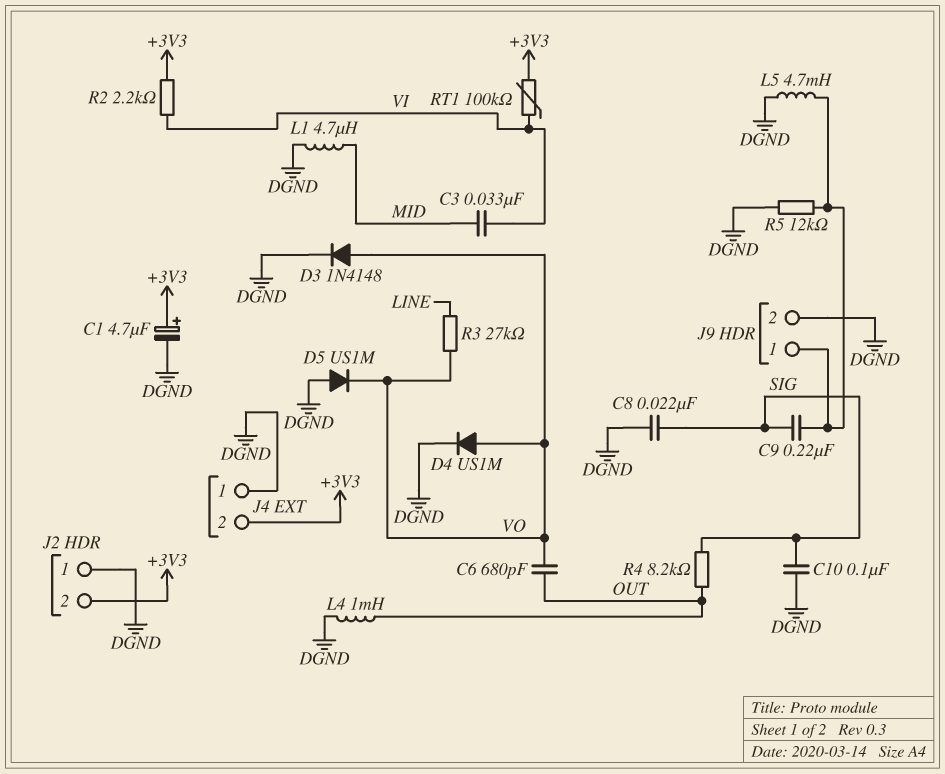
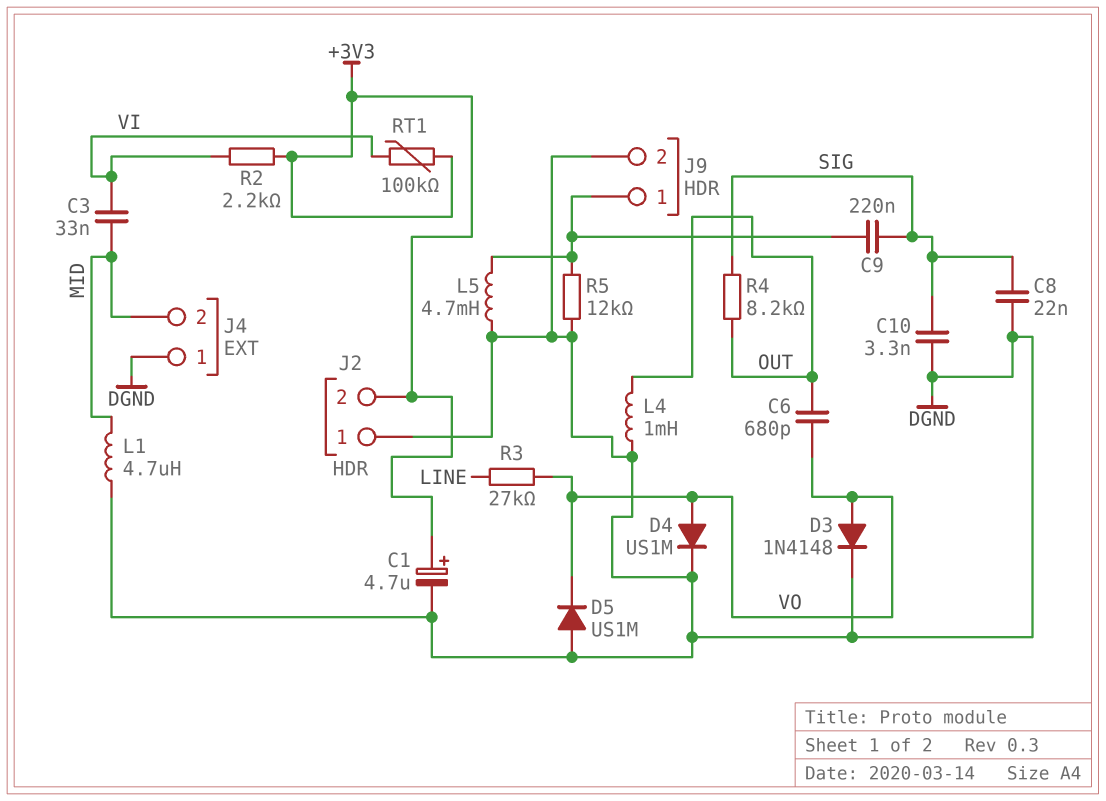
C10: 100nF (DGND, SIG) -> 3.3nF (DGND, SIG)
J4 pin 2: +3V3 -> MID

